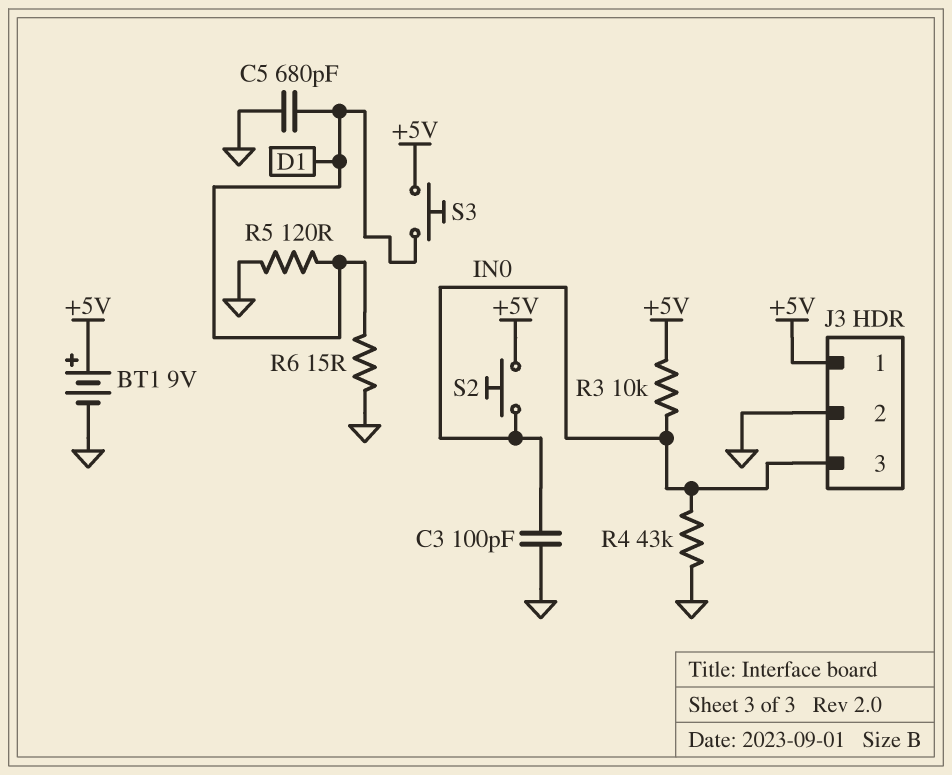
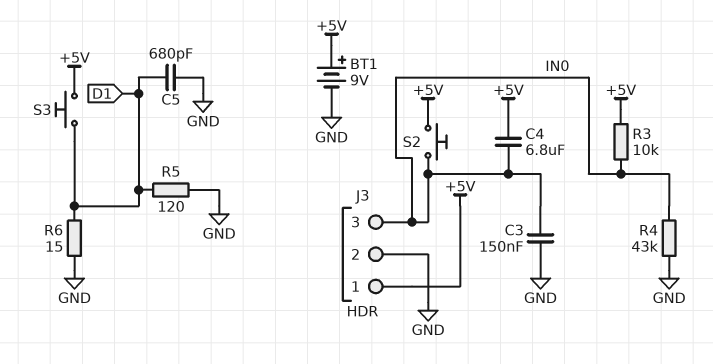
C3: 100pF (GND, IN0) -> 150nF (GND, IN0)
C4: none -> 6.8uF (+5V, IN0)

